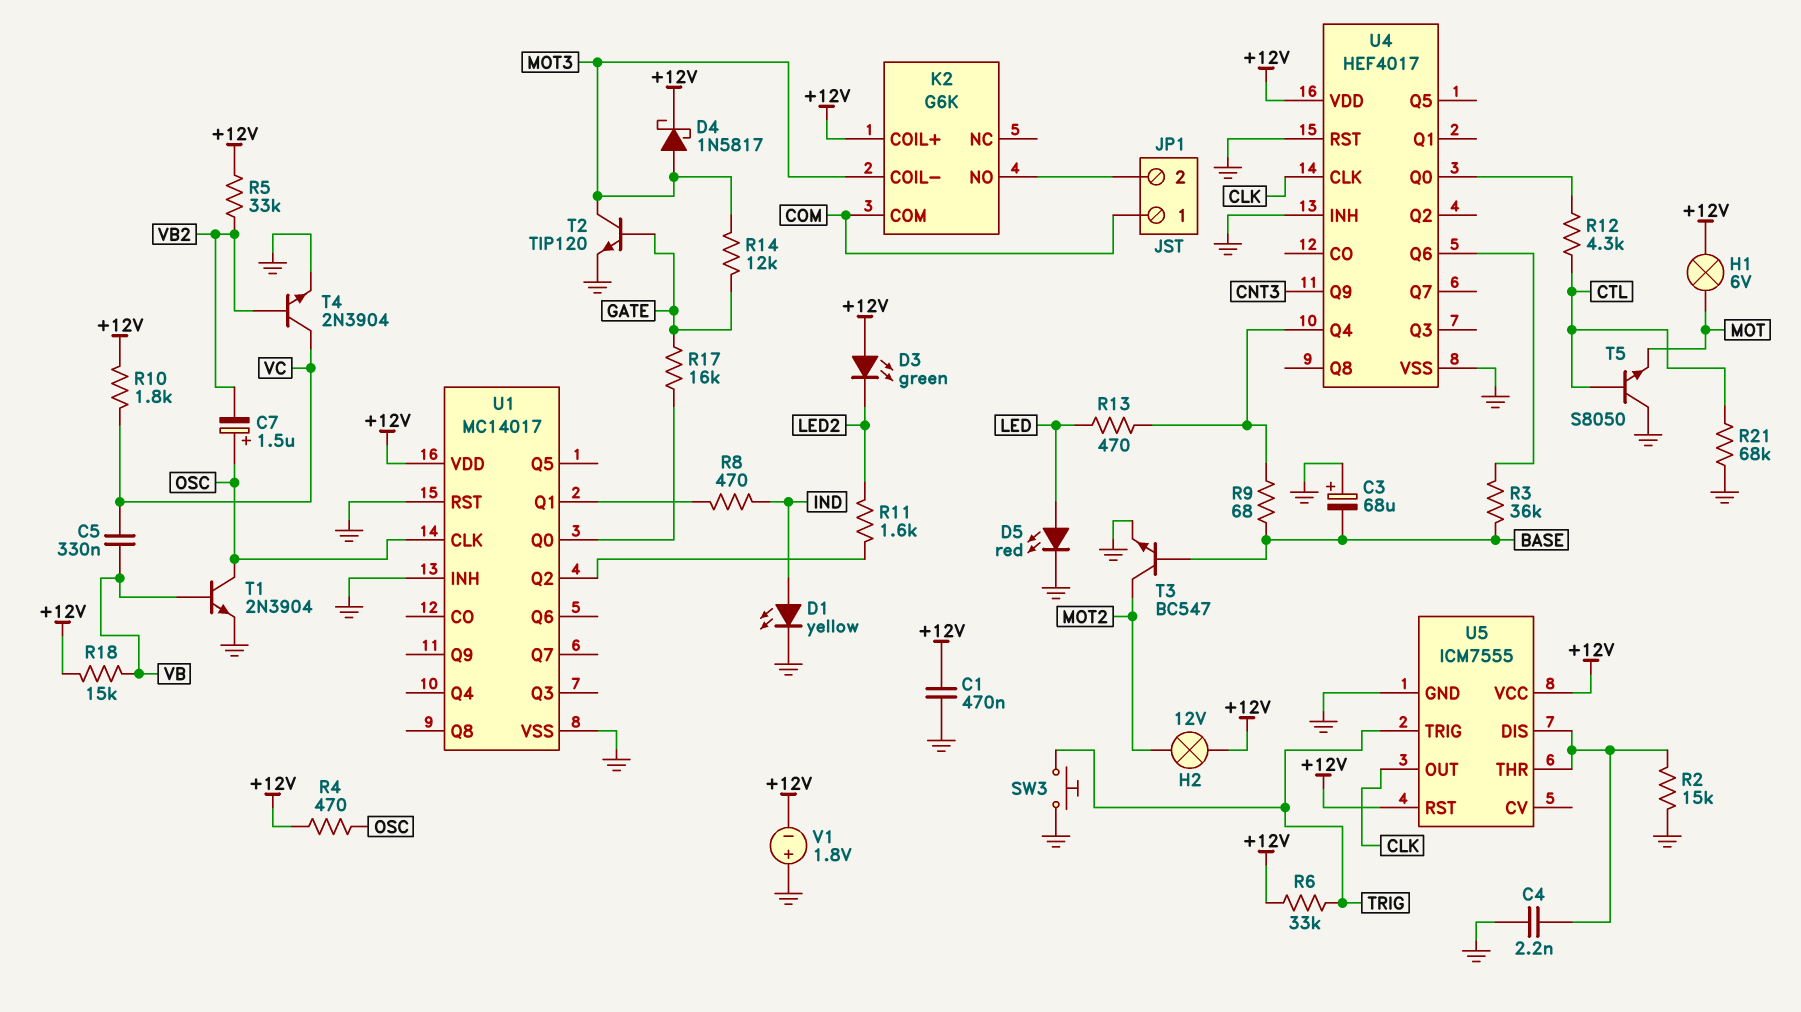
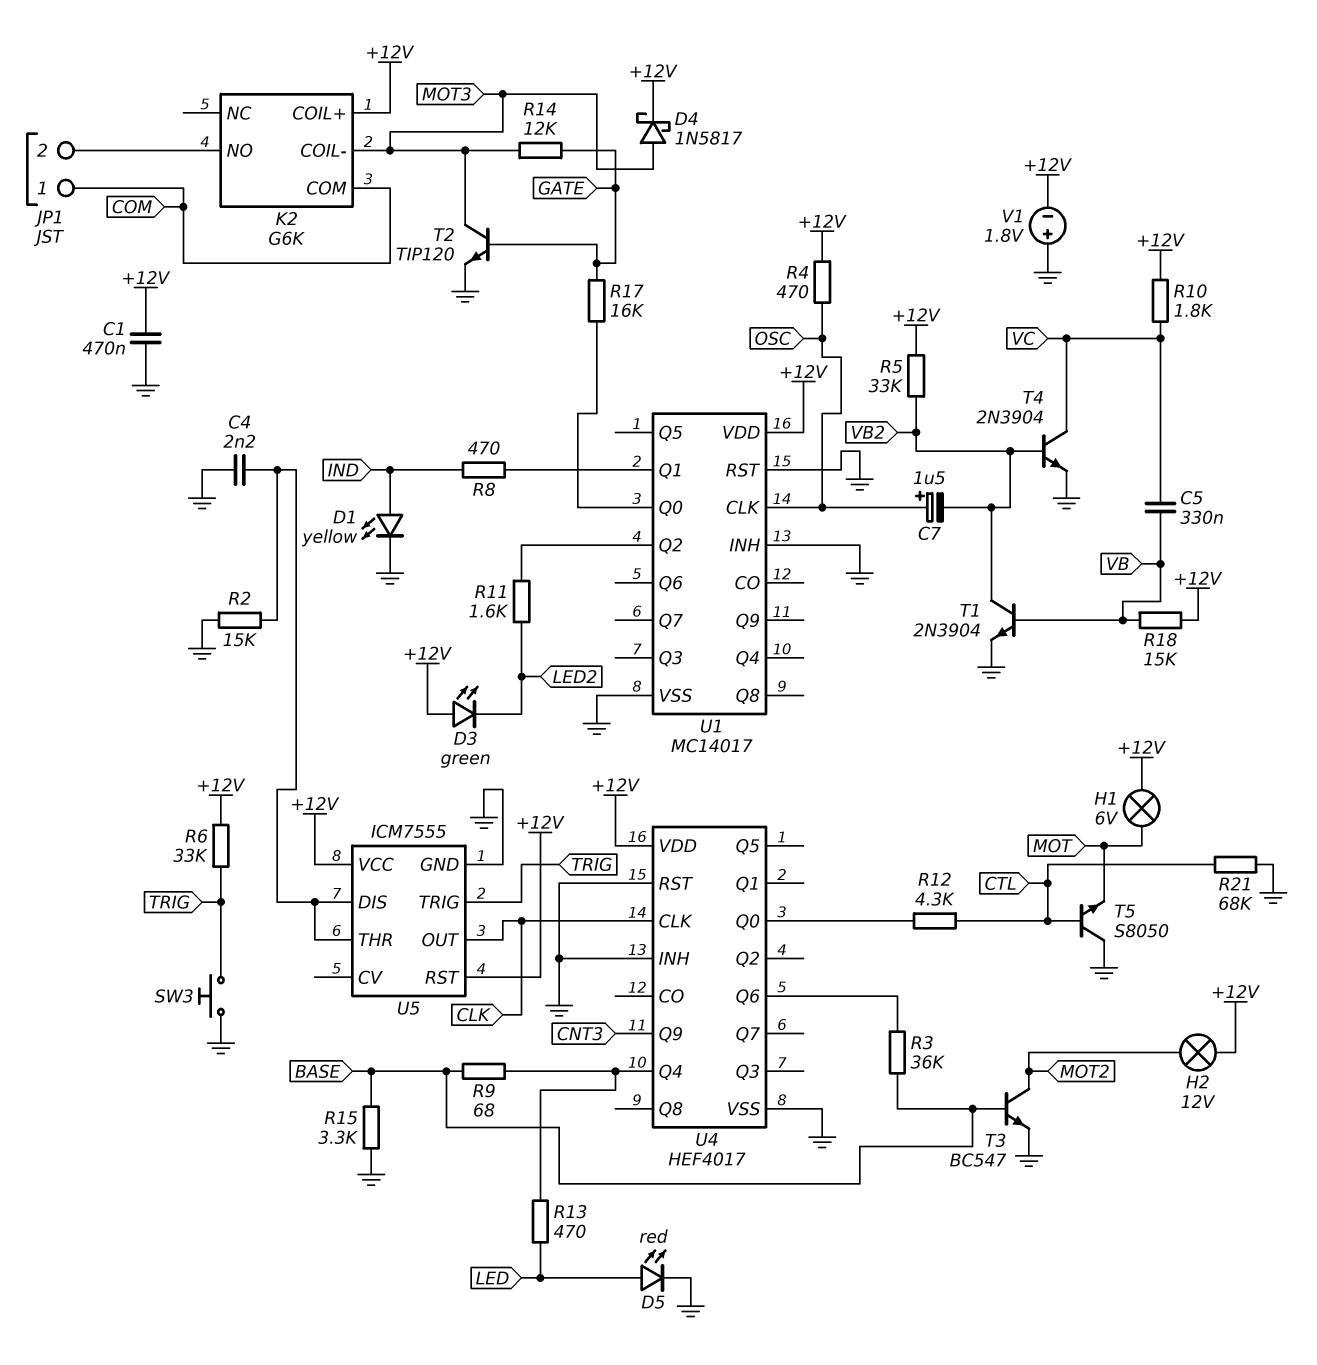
C3: 68uF (plus GND, minus BASE) -> none
R15: none -> 3.3k (BASE, GND)
T1: NPN 2N3904 (B VB, C OSC, E GND) -> NPN 2N3904 (B VB, C VB2, E GND)

